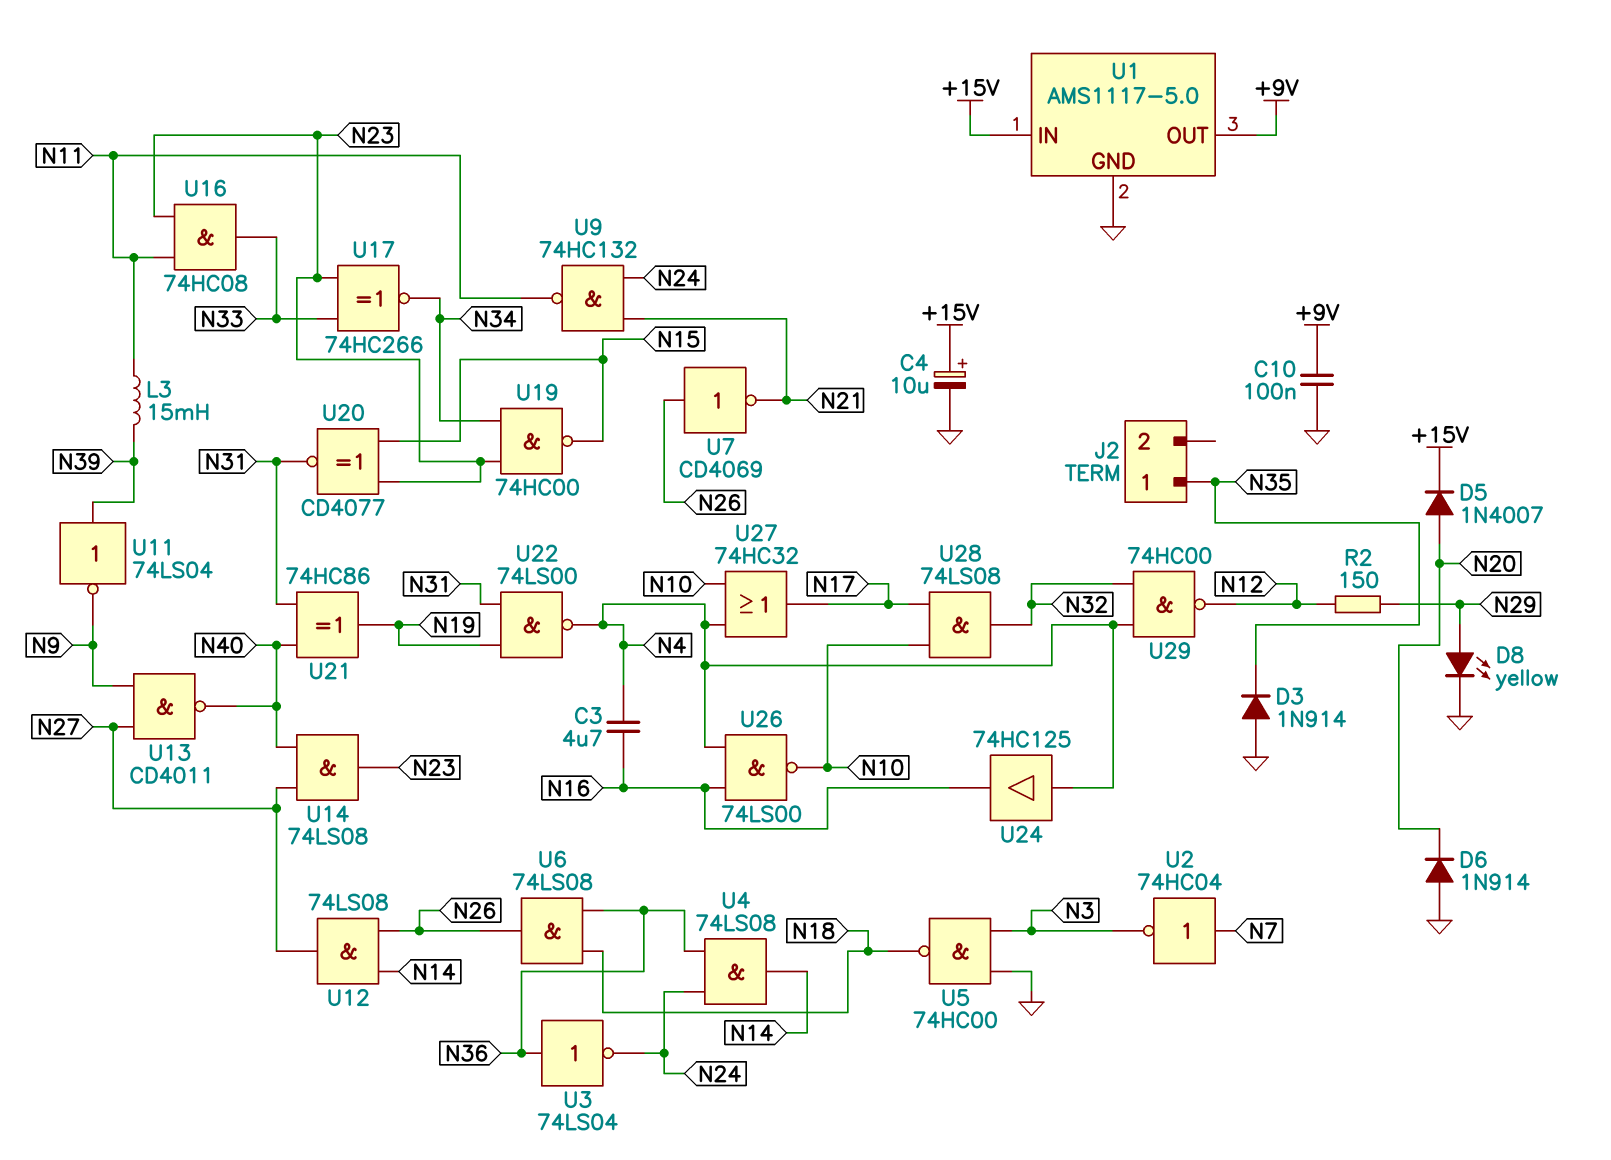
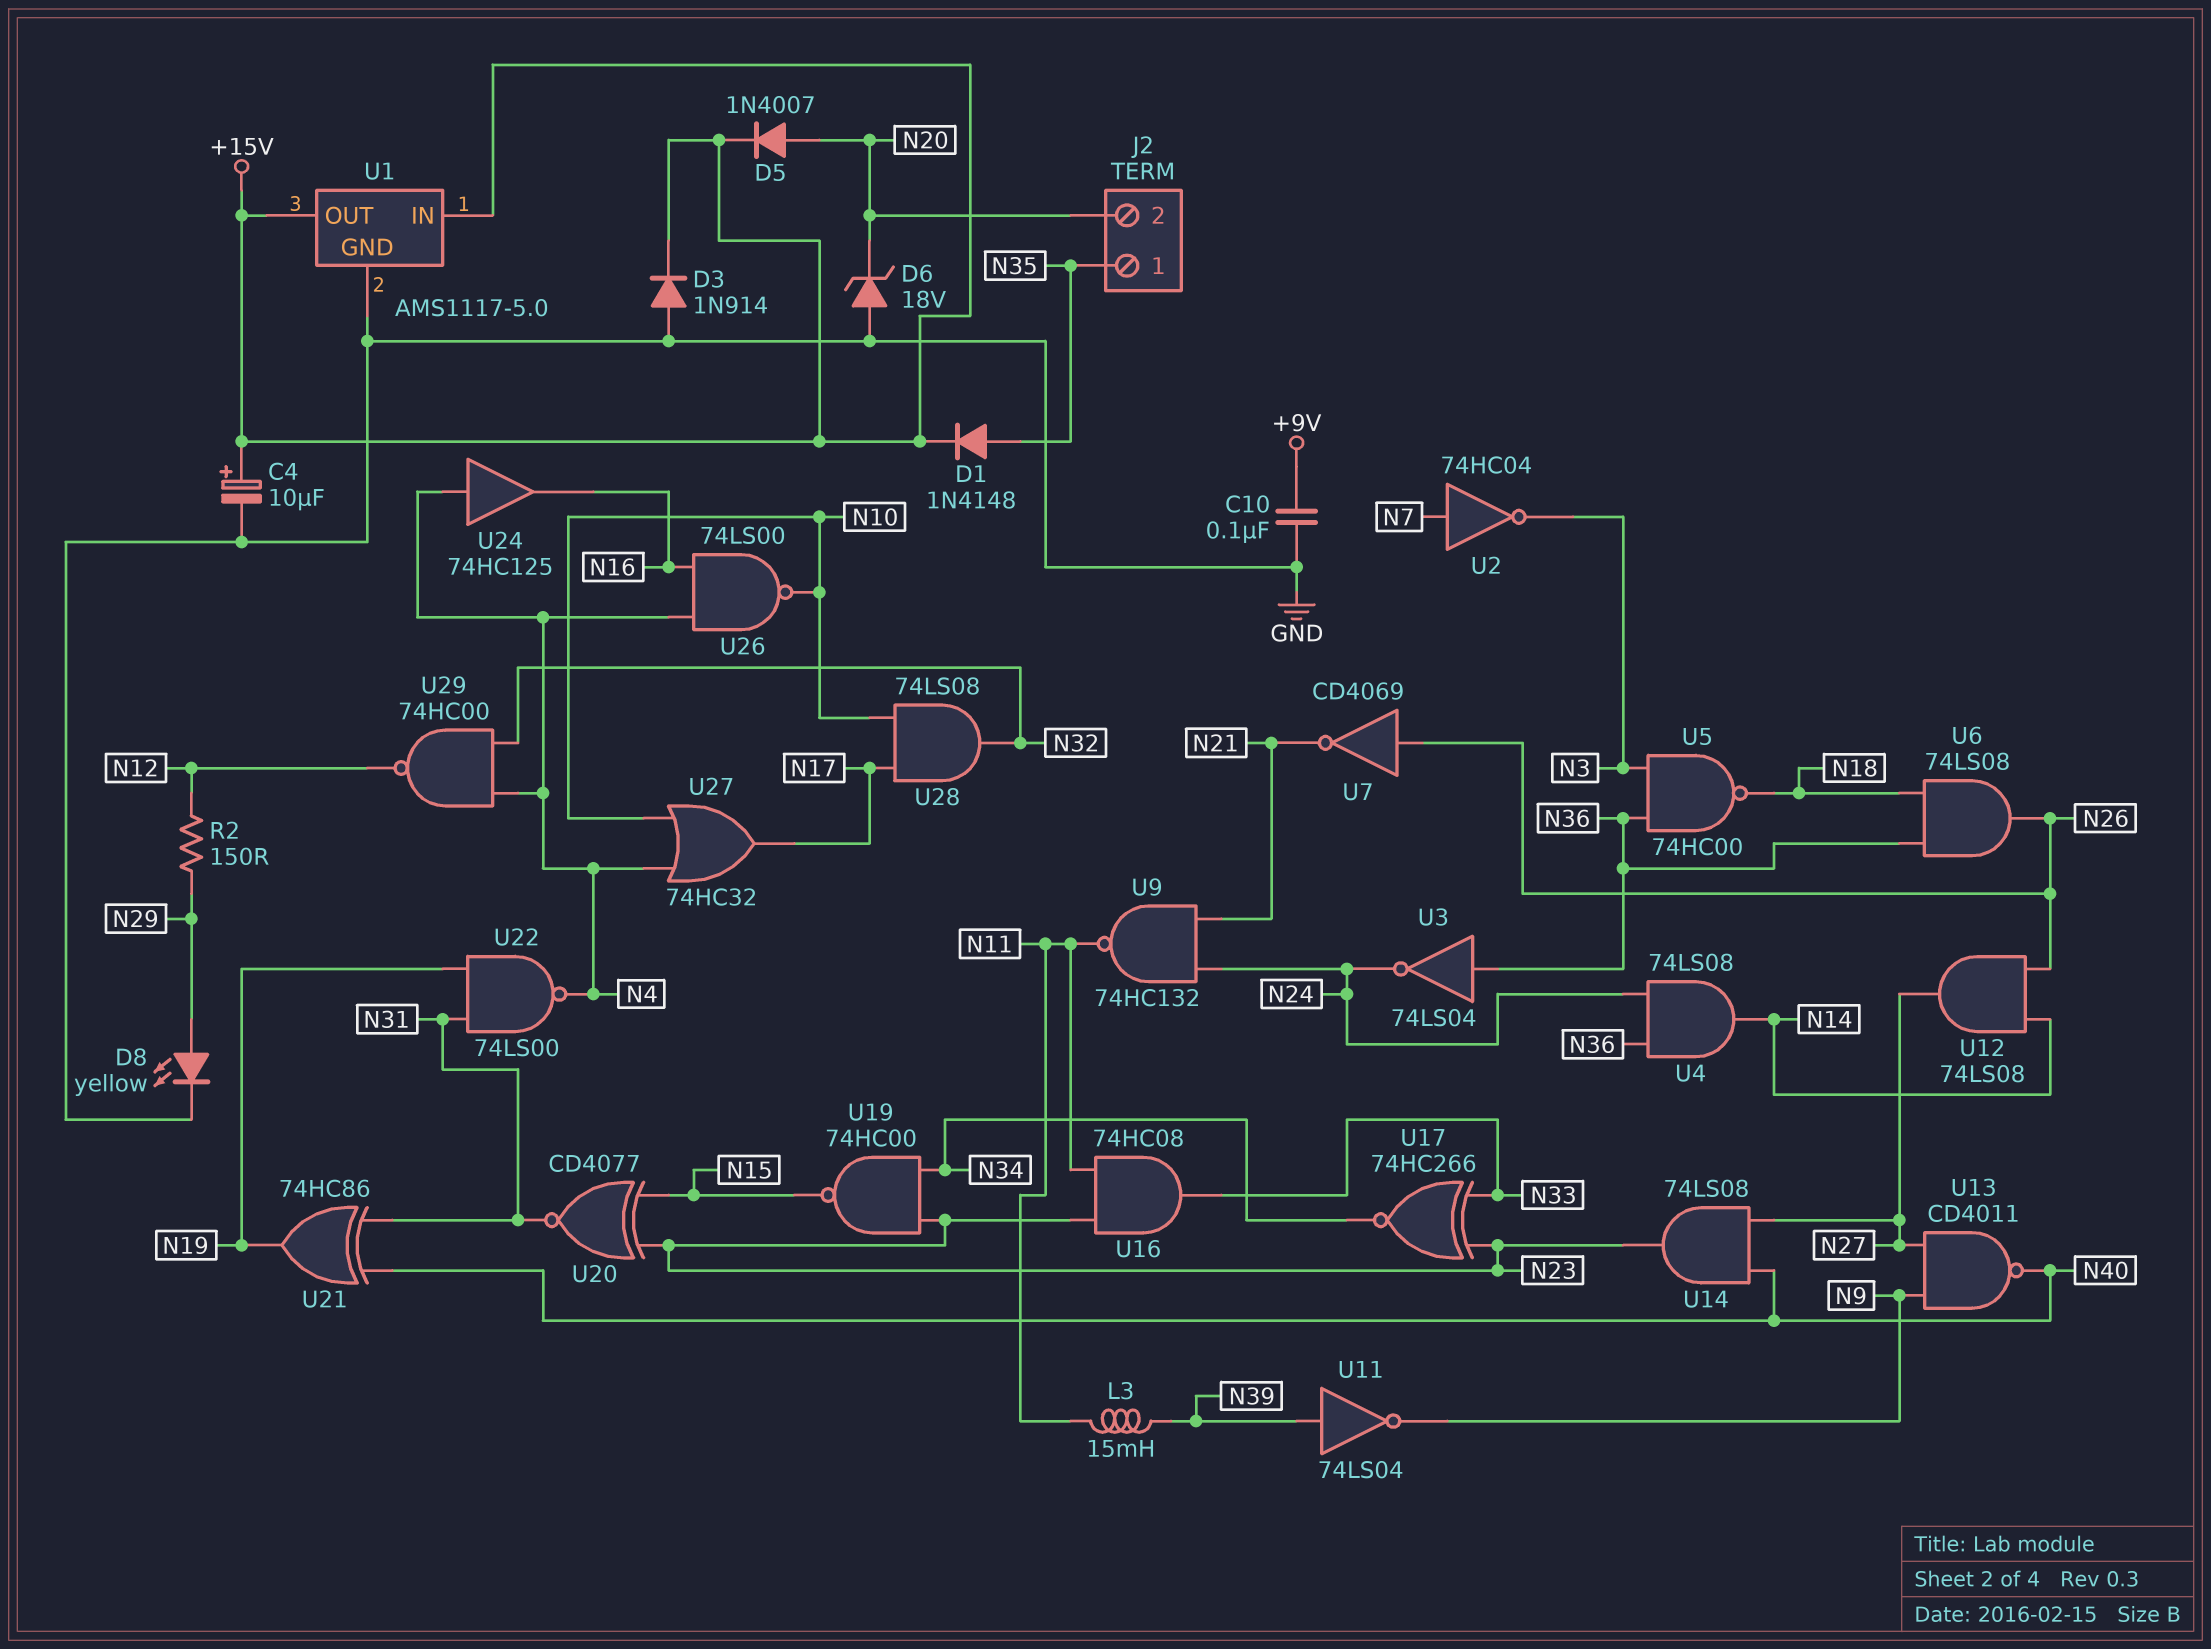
C3: 4.7uF (N4, N16) -> none
D1: none -> diode 1N4148 (A N35, K +15V)
D3: diode 1N914 (A GND, K N35) -> diode 1N914 (A GND, K +15V)
D6: diode 1N914 (A GND, K N20) -> zener 18V (A GND, K N20)
J2 pin 2: none -> N20
U1 pin OUT: +9V -> +15V
U5: NAND 74HC00 (in GND, in N3, out N18) -> NAND 74HC00 (in N3, in N36, out N18)

